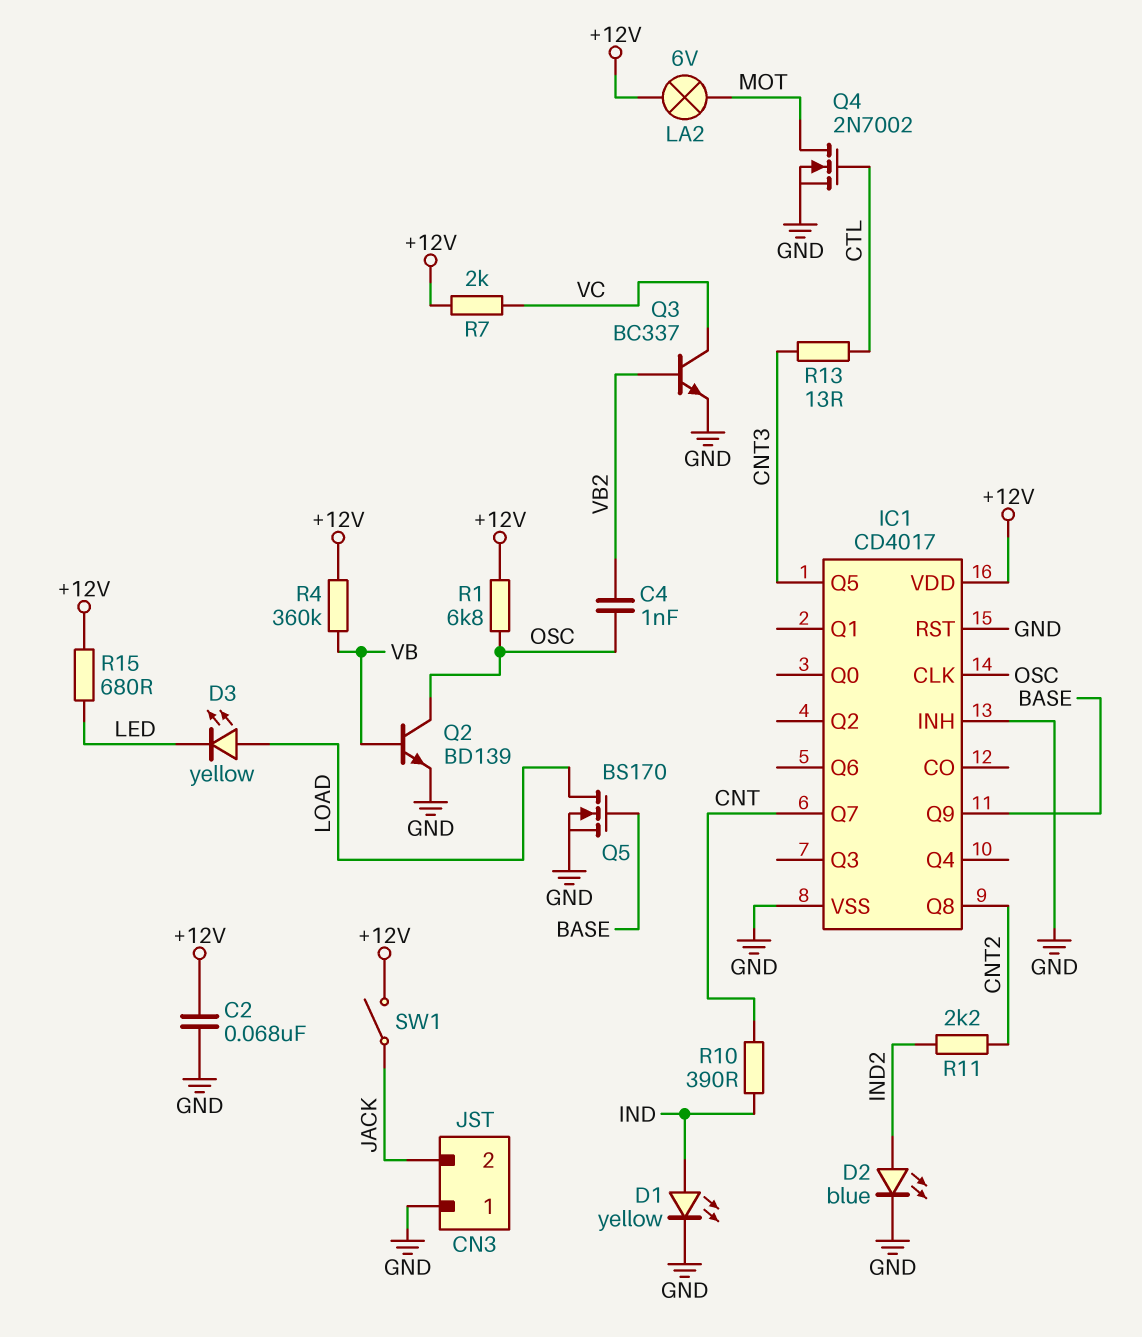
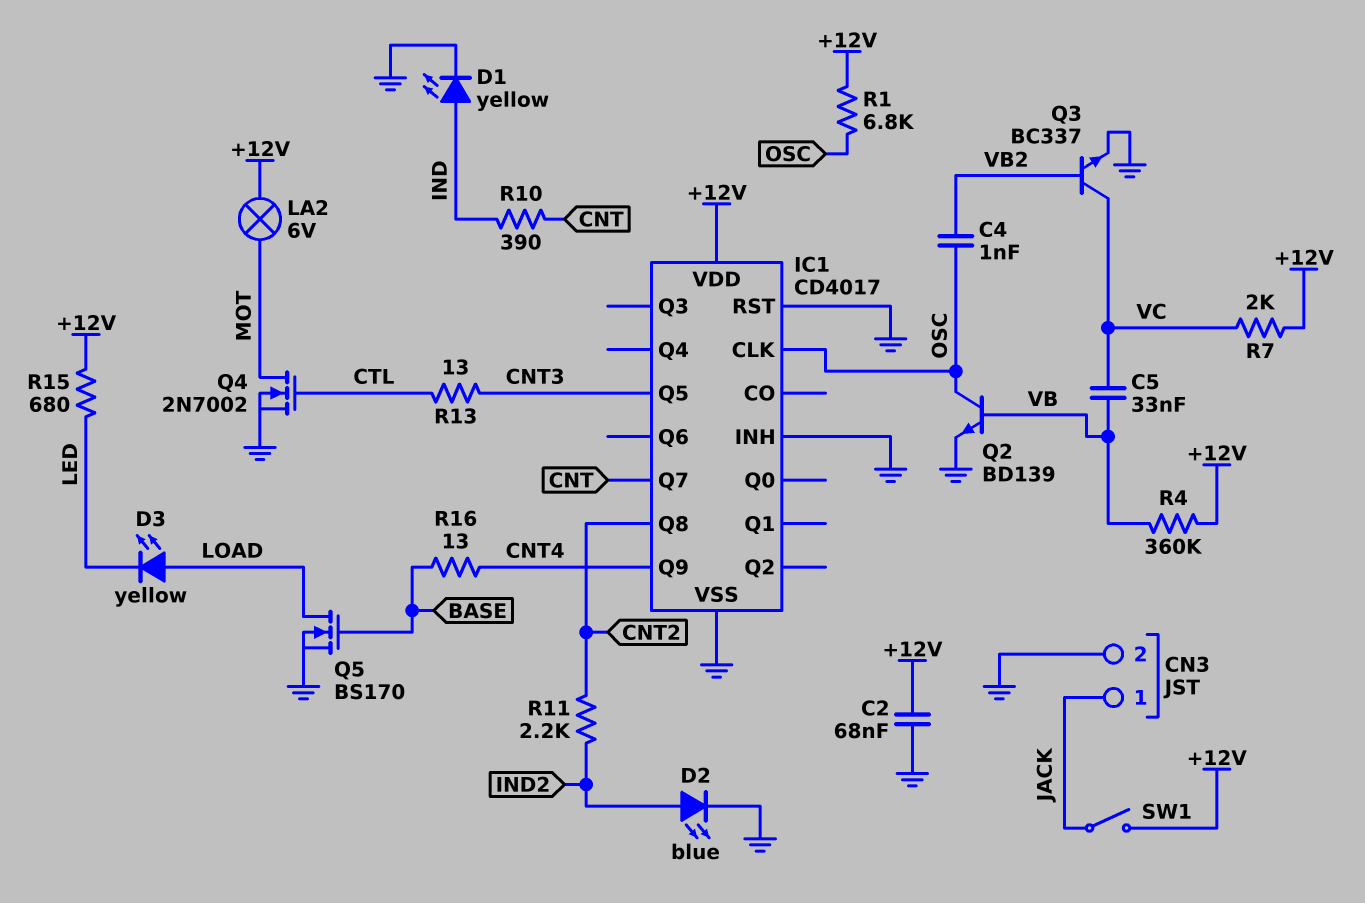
C5: none -> 33nF (VB, VC)
CN3 pin 1: GND -> JACK
CN3 pin 2: JACK -> GND
IC1 pin Q9: BASE -> CNT4
R16: none -> 13 (BASE, CNT4)

